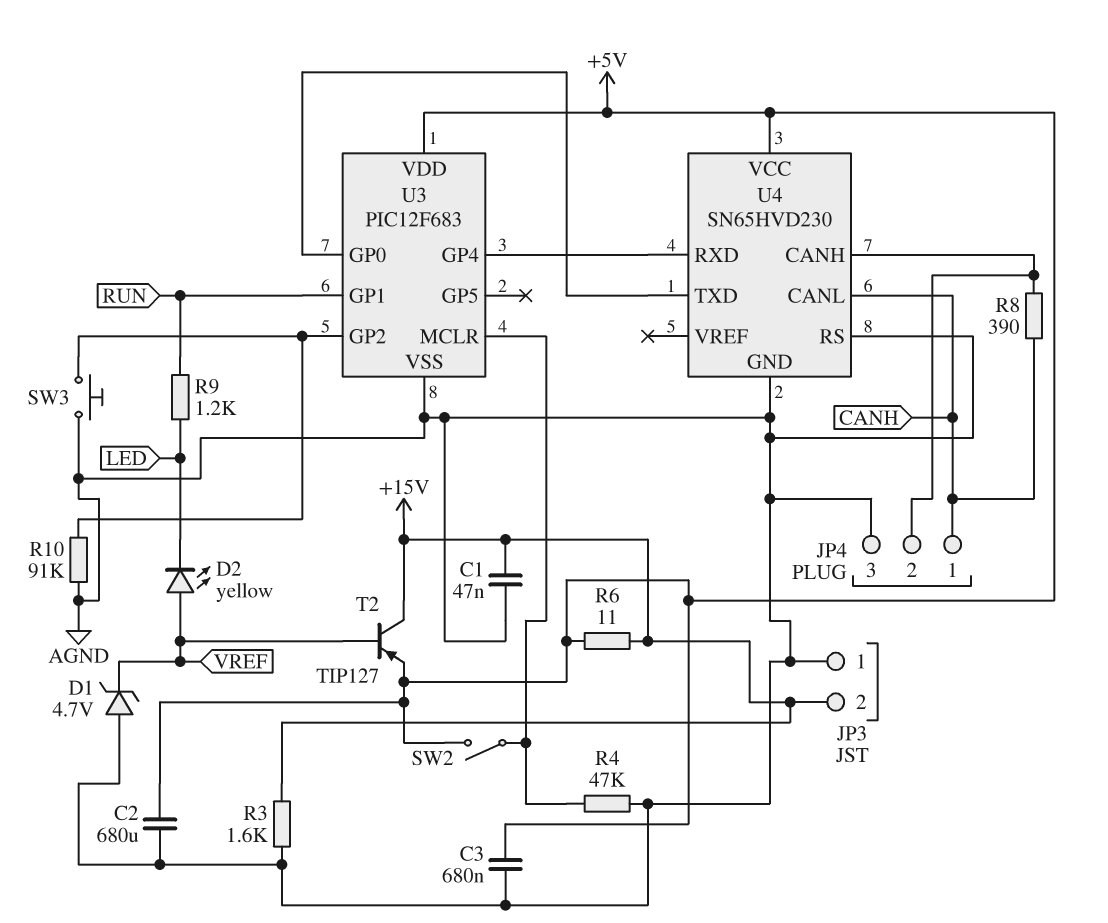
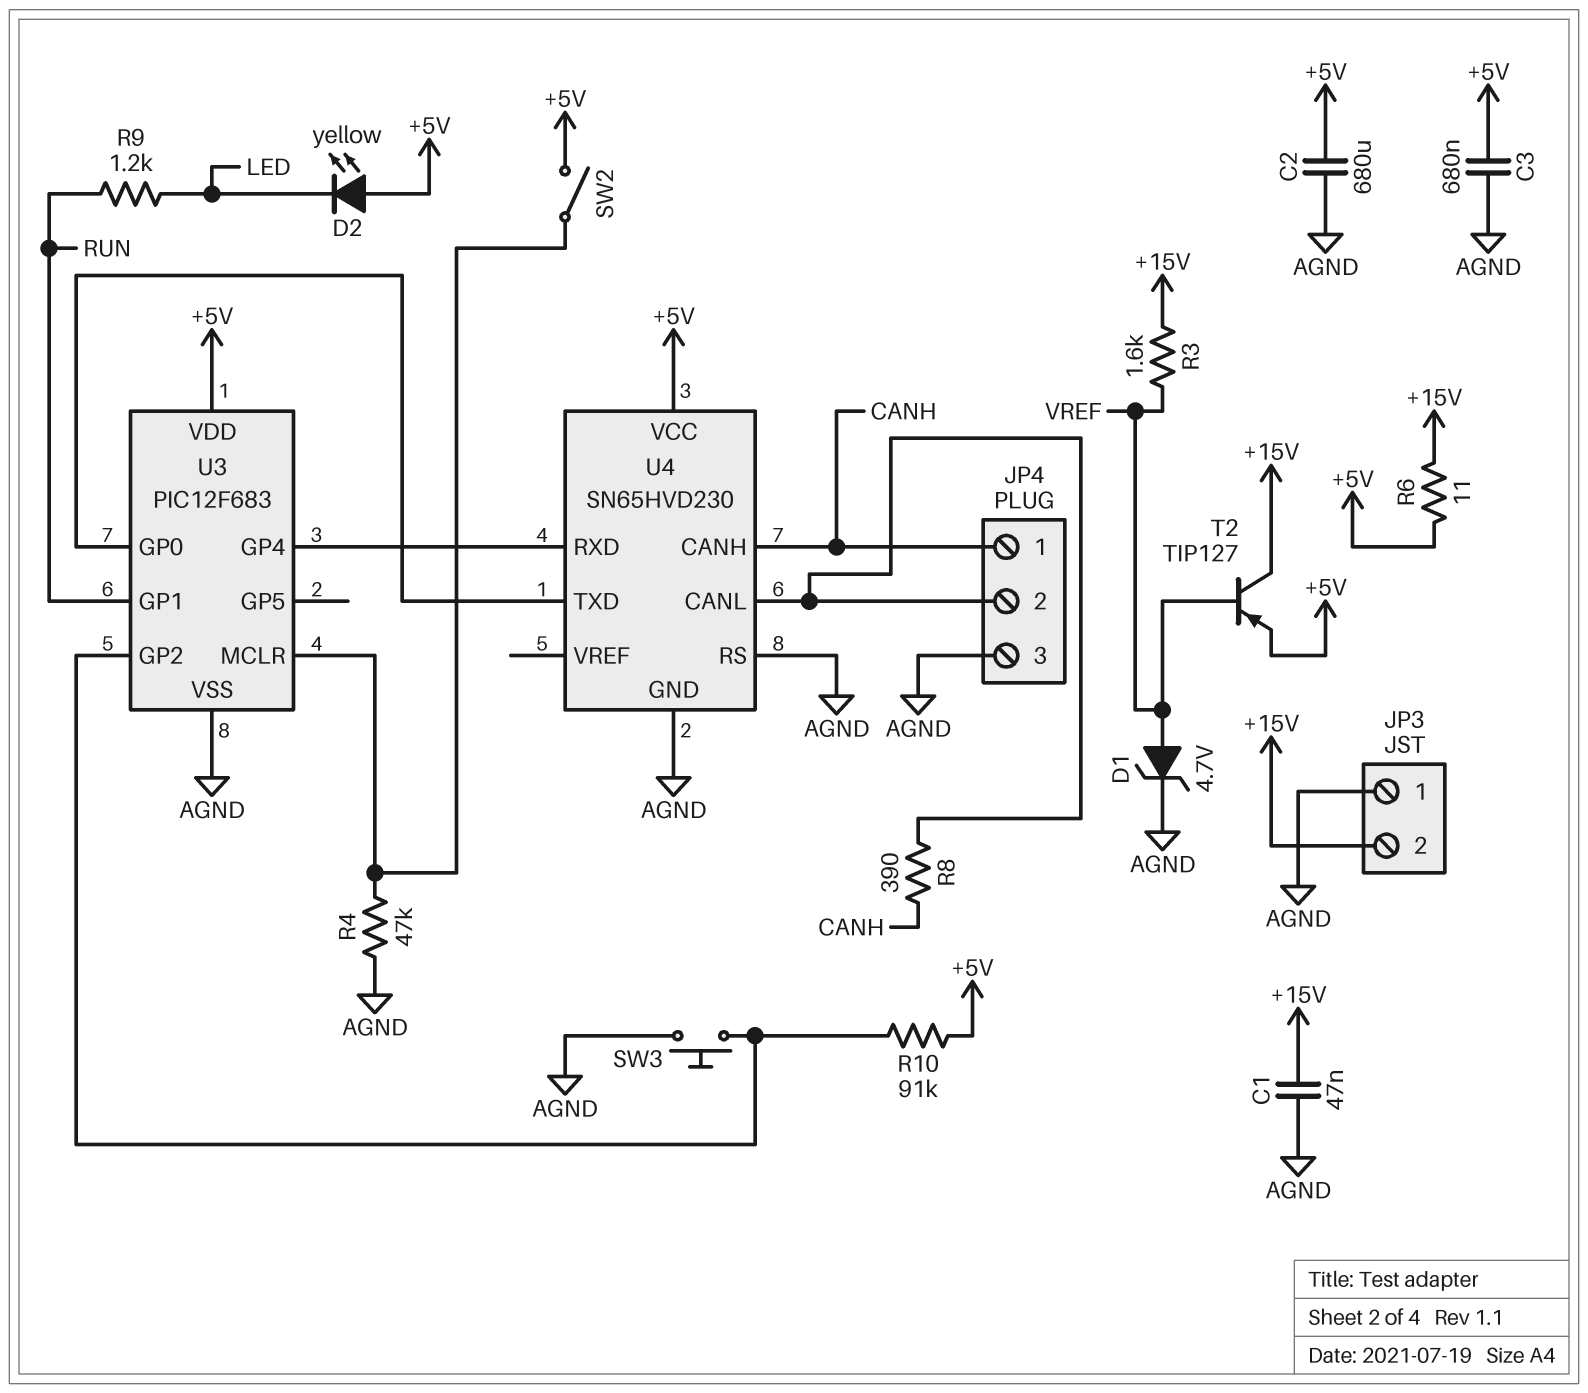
D1: zener 4.7V (A AGND, K VREF) -> zener 4.7V (A VREF, K AGND)
D2: LED yellow (A VREF, K LED) -> LED yellow (A +5V, K LED)
R3: 1.6k (+15V, AGND) -> 1.6k (+15V, VREF)
R10: 91k (AGND, U3/GP2) -> 91k (+5V, U3/GP2)
U4 pin CANH: JP4/2 -> CANH
U4 pin CANL: CANH -> JP4/2

